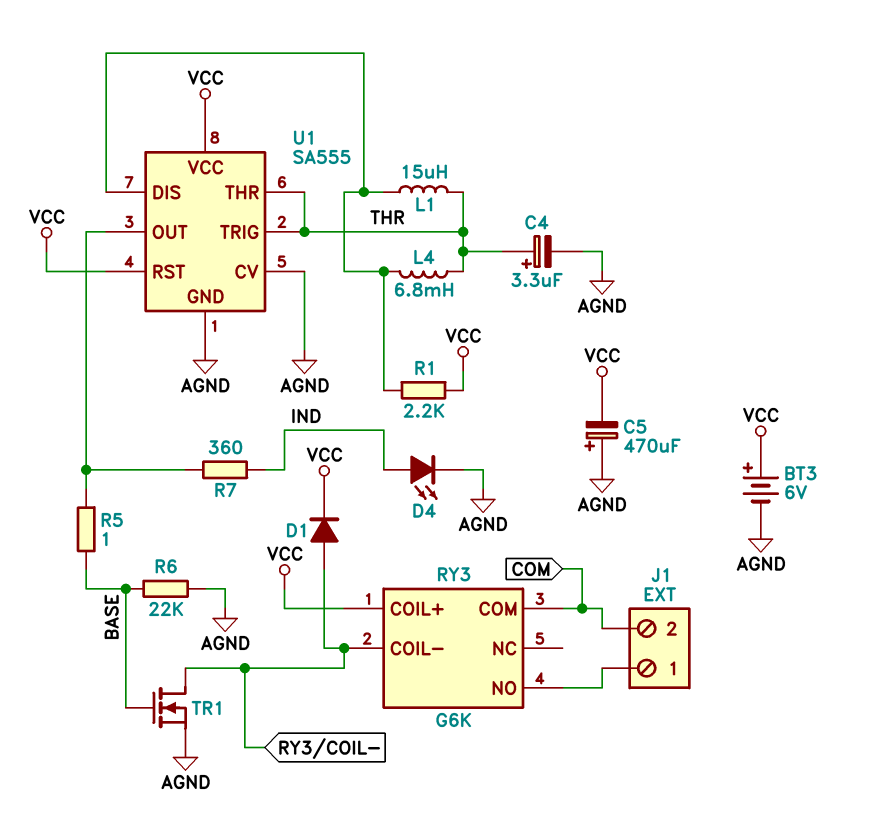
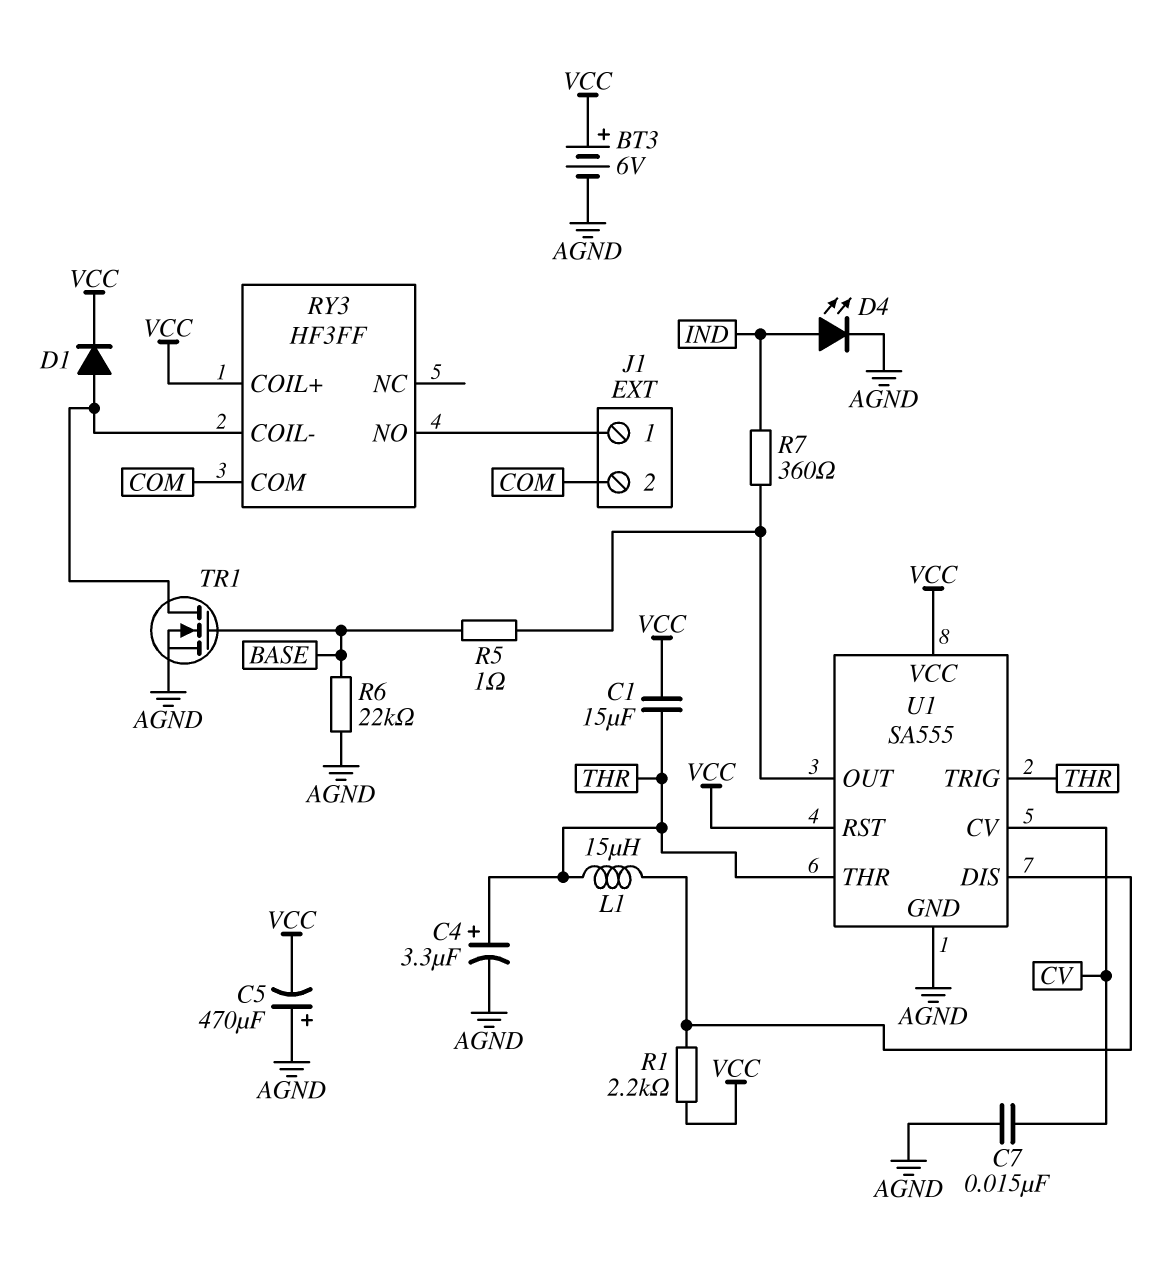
C1: none -> 15uF (THR, VCC)
C7: none -> 15nF (AGND, CV)
L4: 6.8mH (THR, U1/DIS) -> none
RY3: G6K -> HF3FF
U1 pin CV: AGND -> CV

